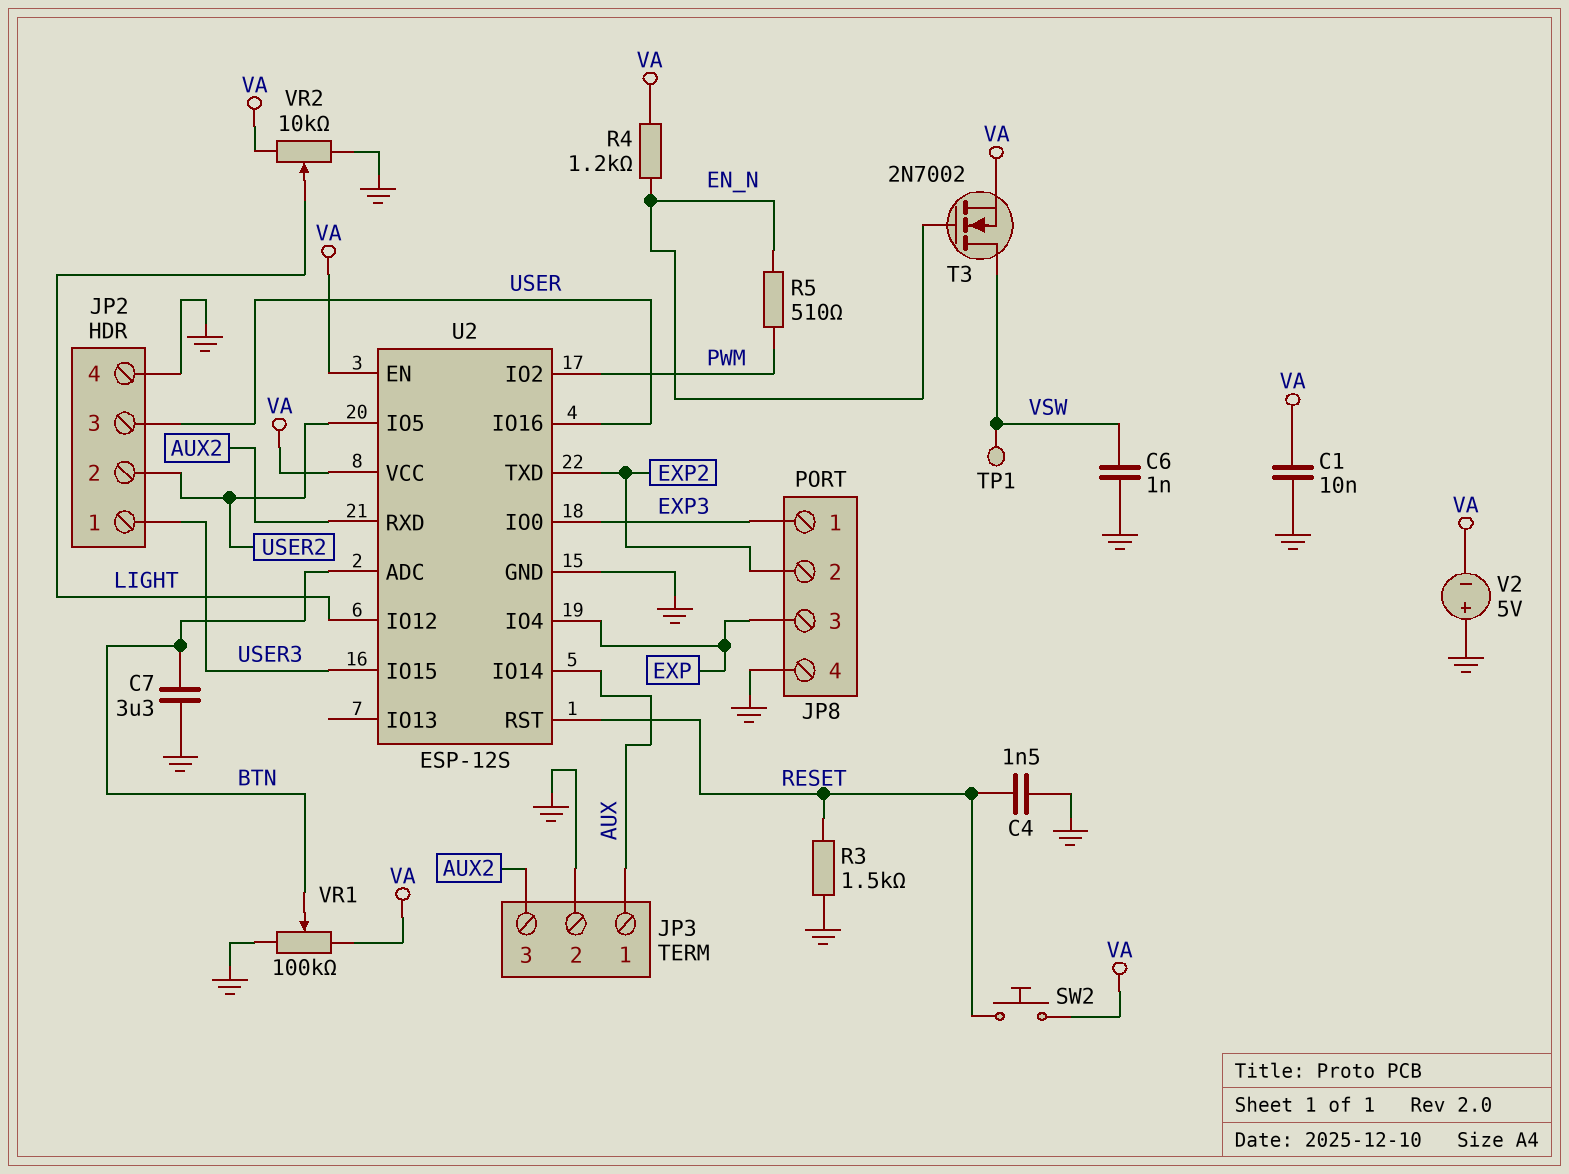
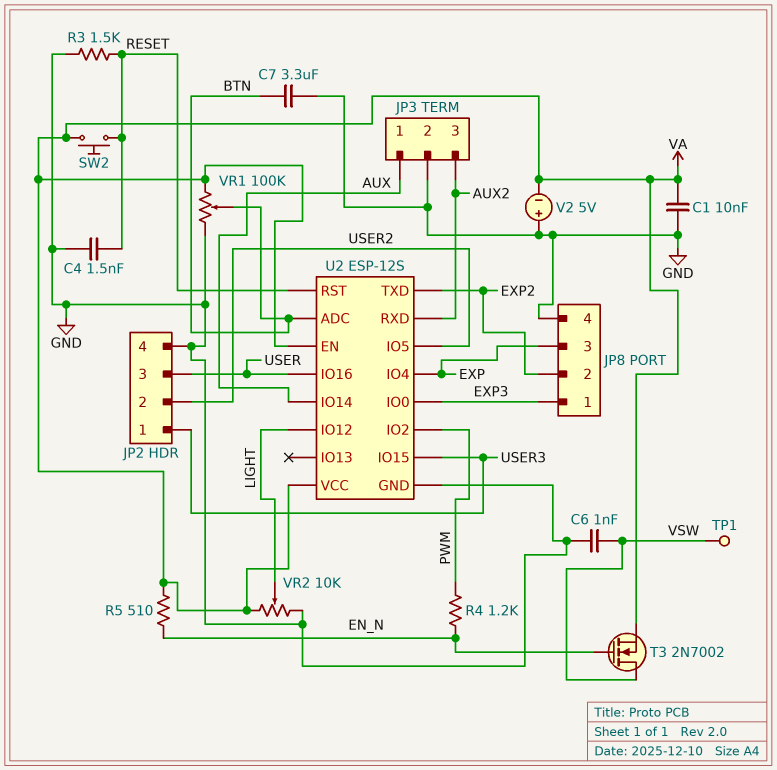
R4: 1.2k (EN_N, VA) -> 1.2k (EN_N, PWM)
R5: 510 (EN_N, PWM) -> 510 (EN_N, VA)

